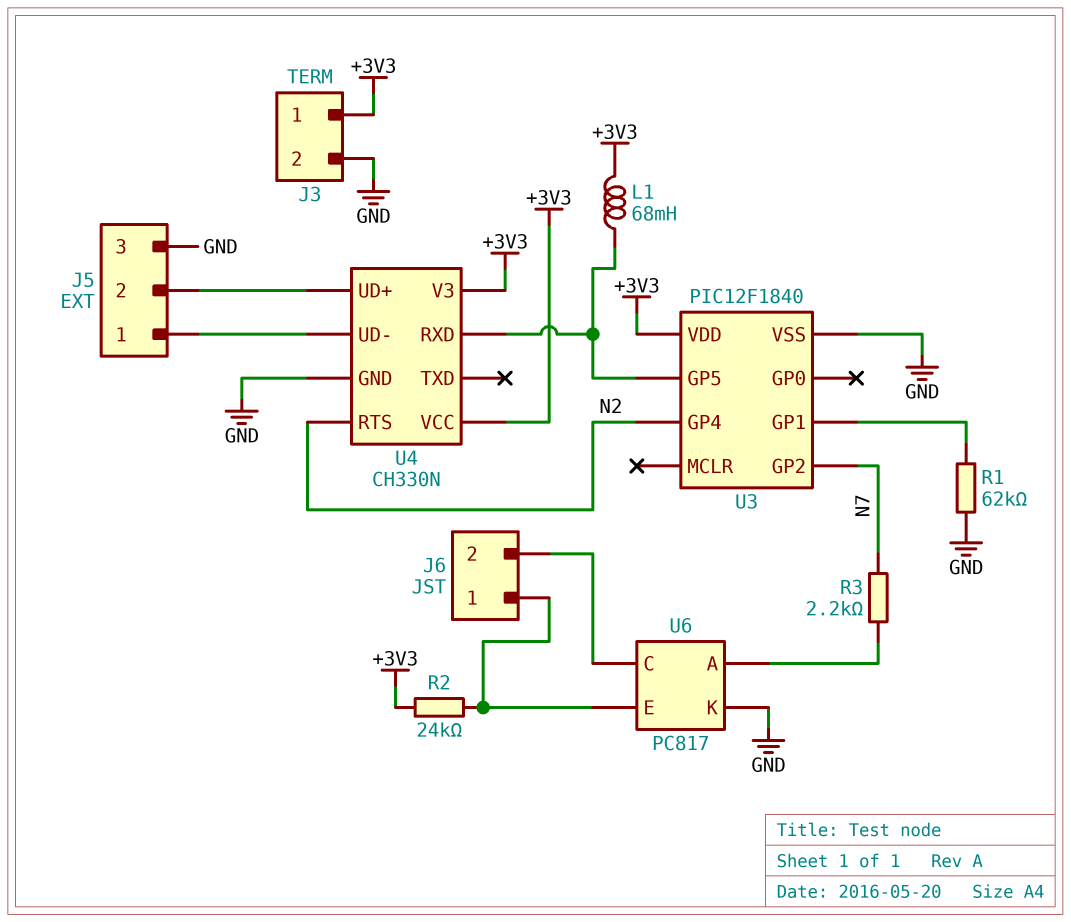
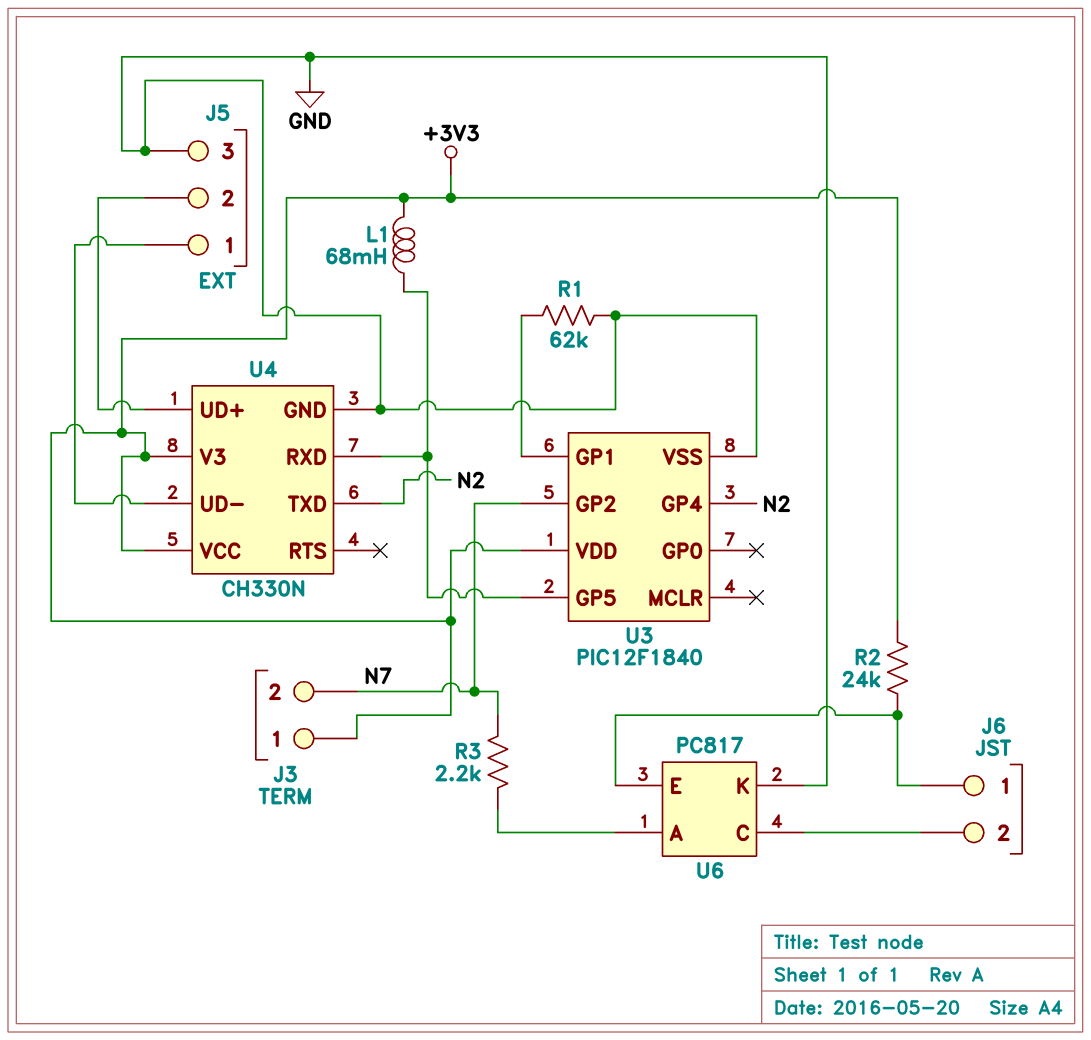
J3 pin 2: GND -> N7
U4 pin RTS: N2 -> none
U4 pin TXD: none -> N2

